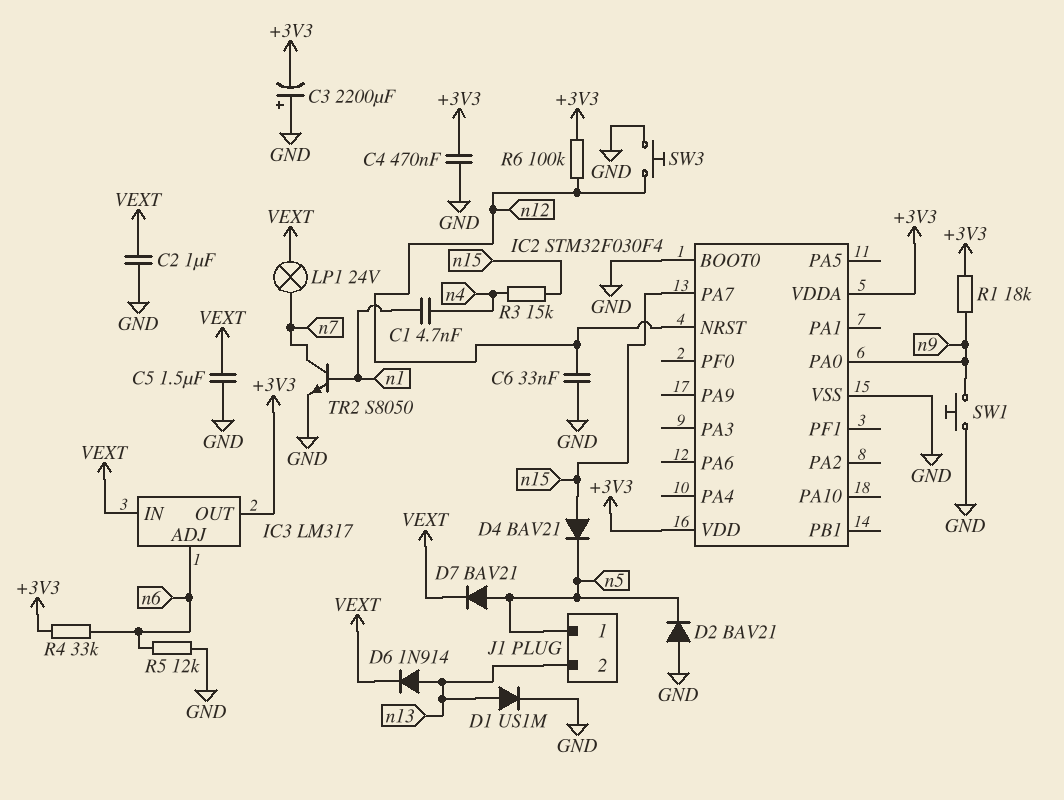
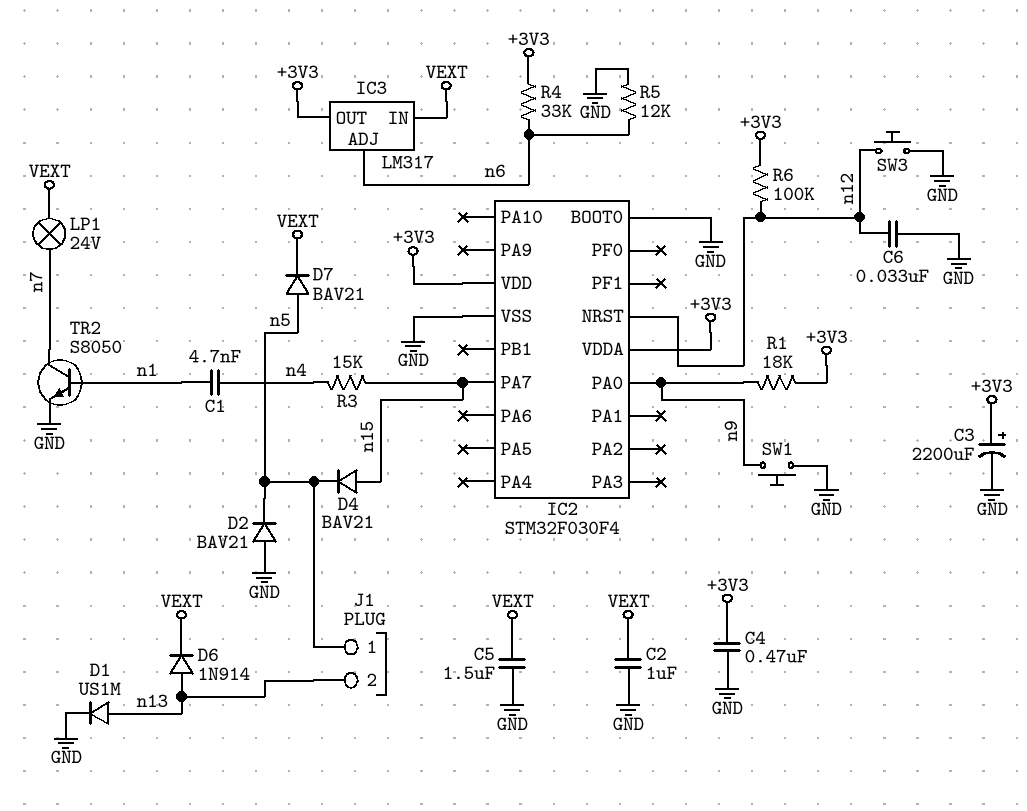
C3: 2200uF (plus GND, minus +3V3) -> 2200uF (plus +3V3, minus GND)

